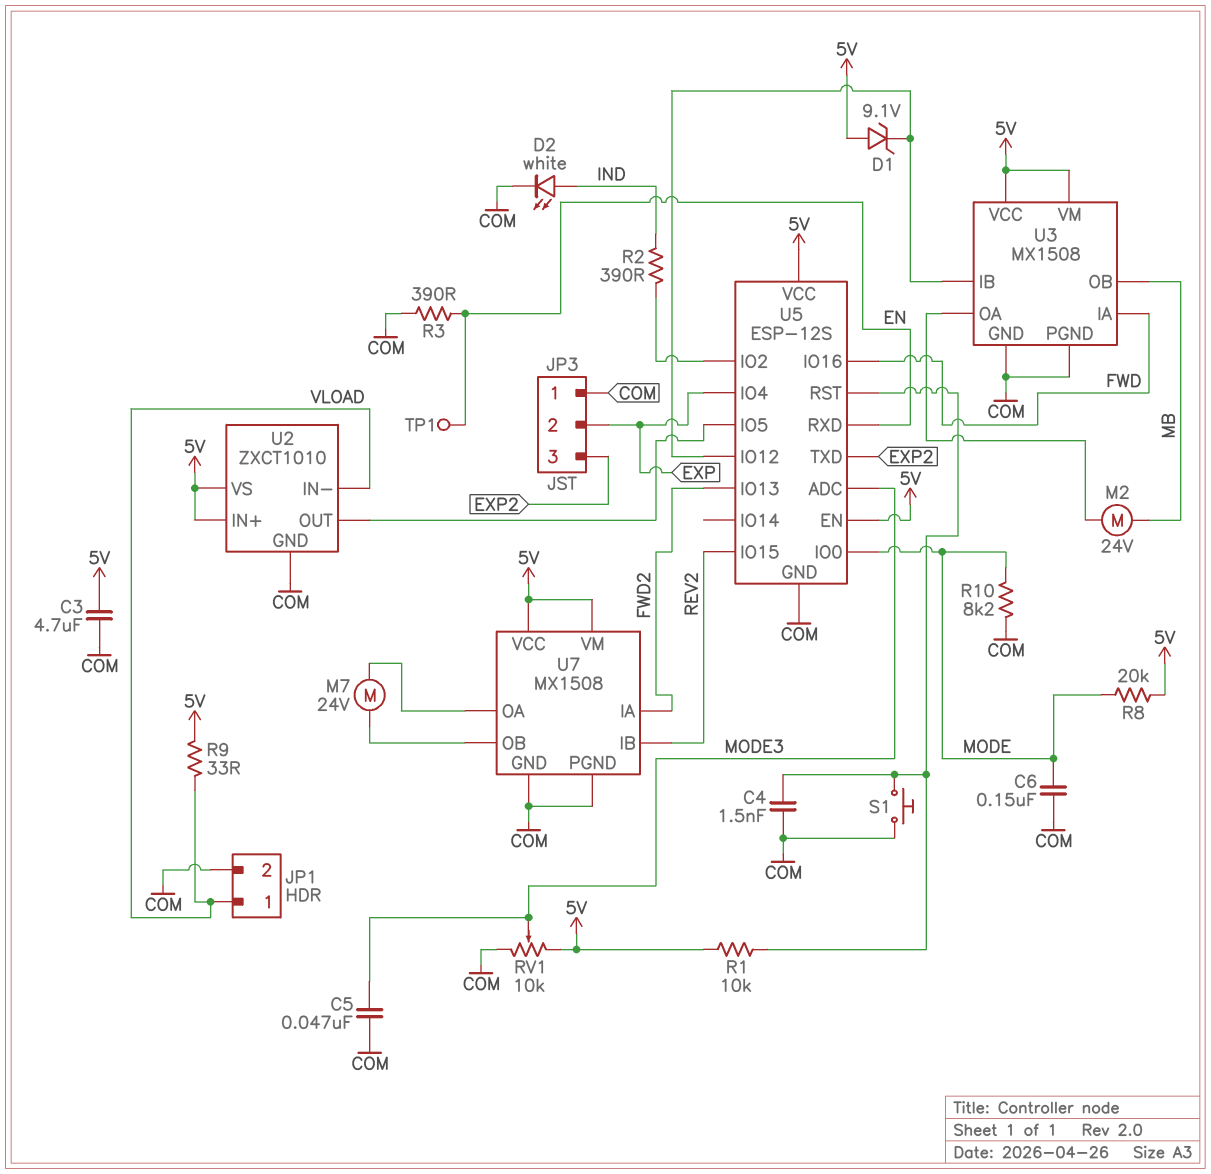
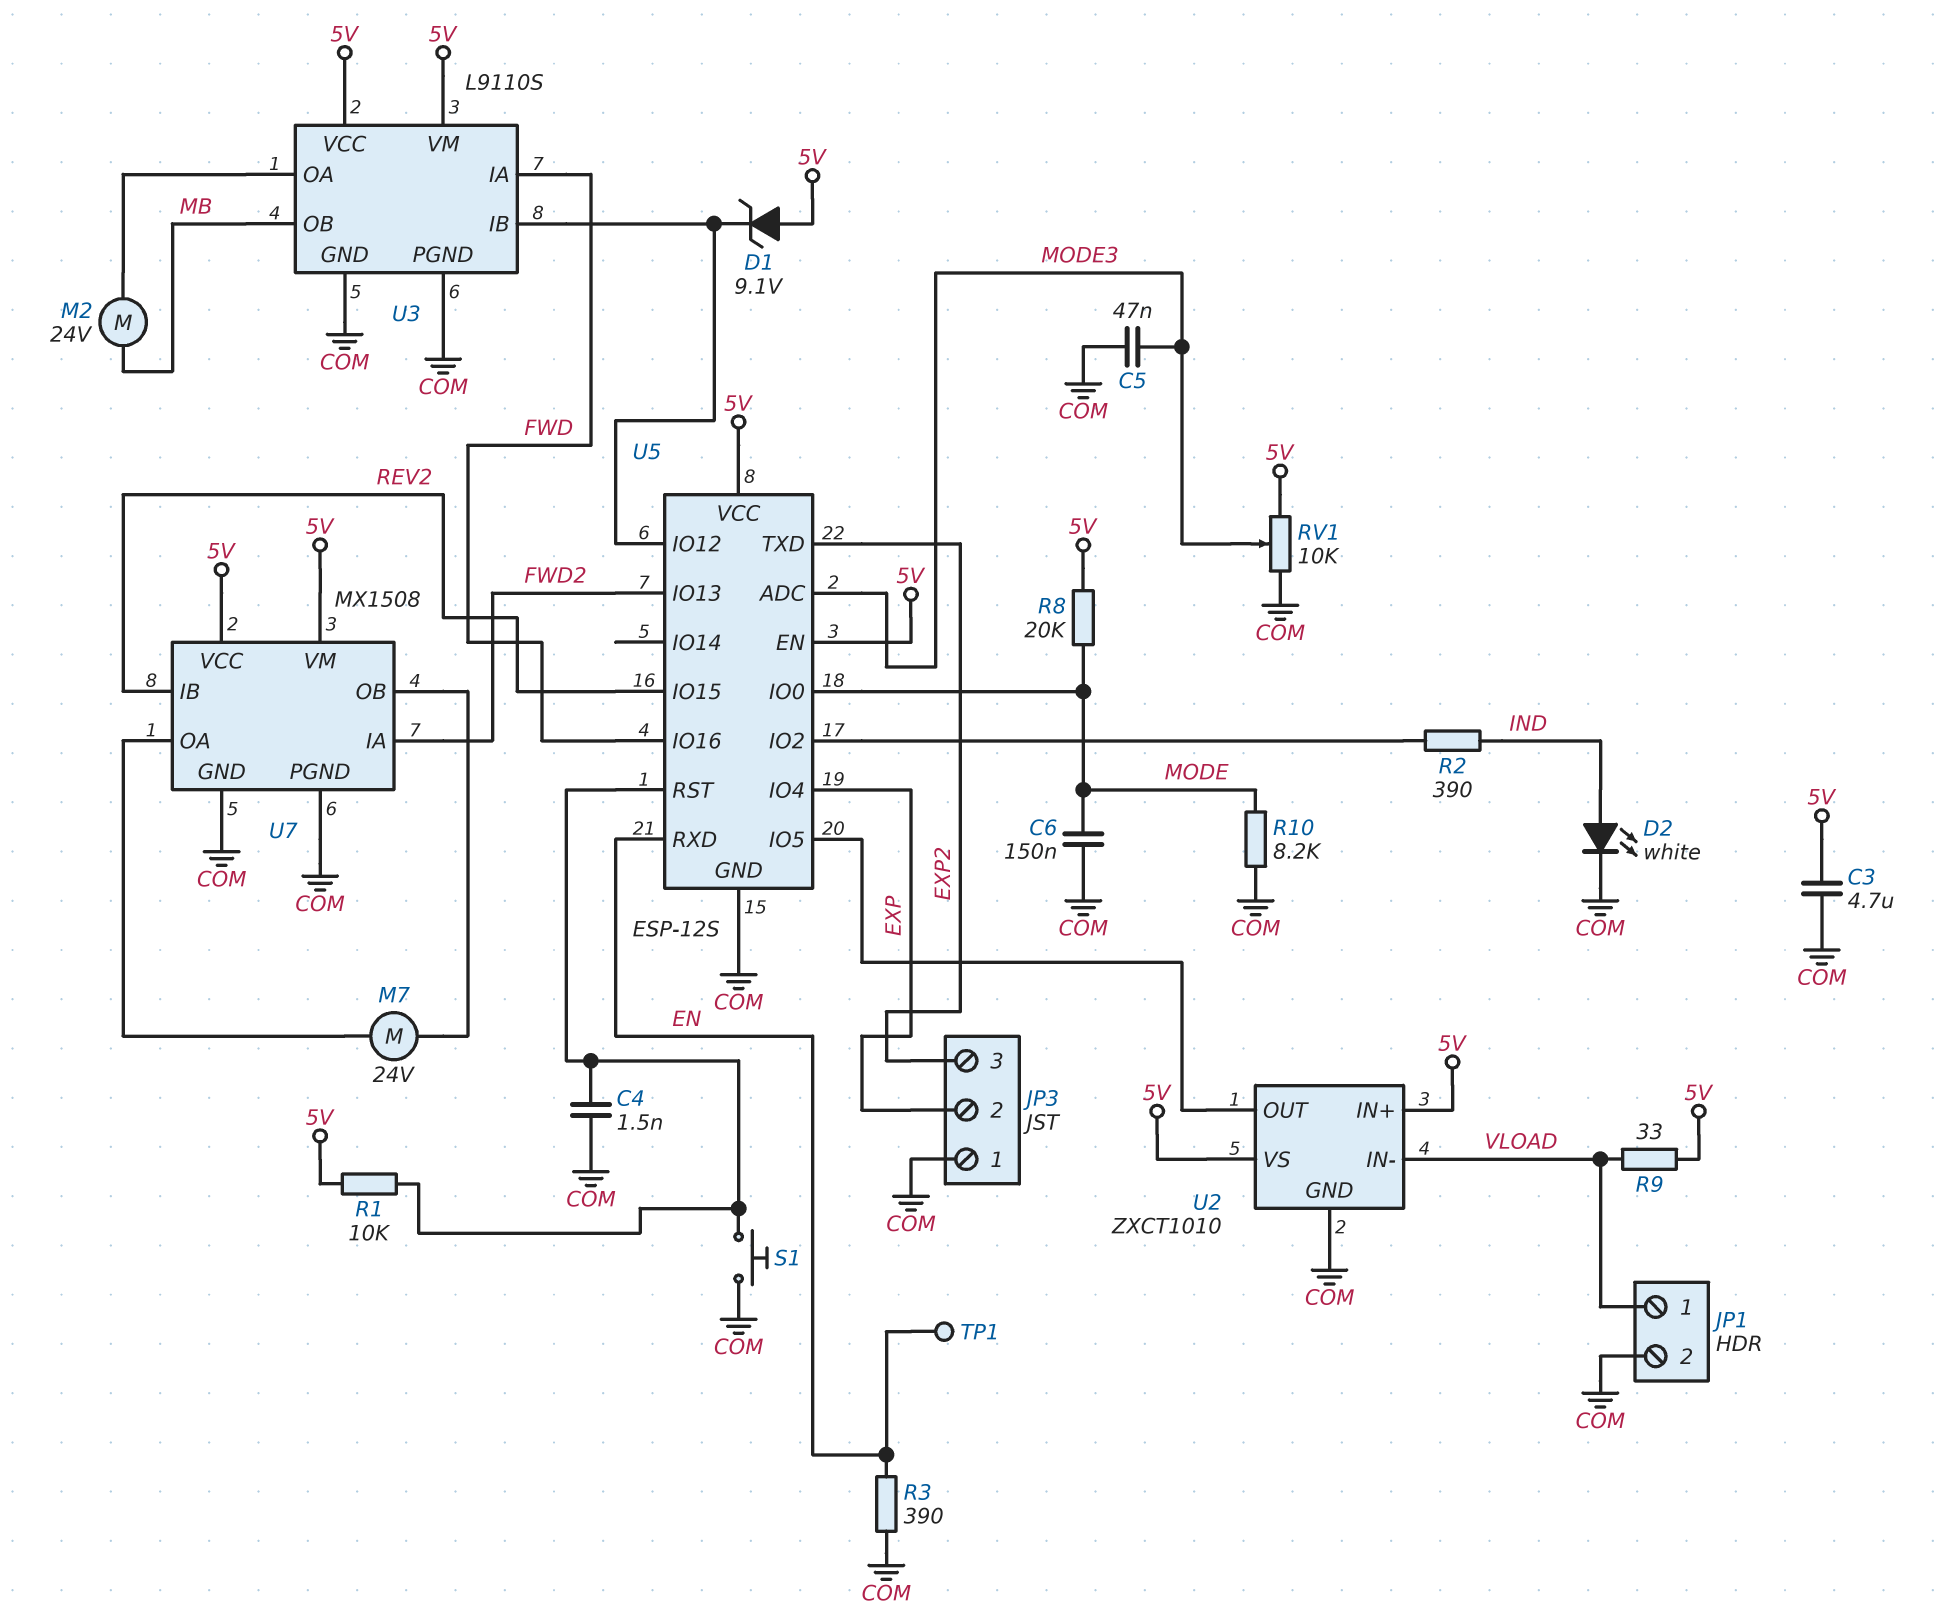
U3: MX1508 -> L9110S

